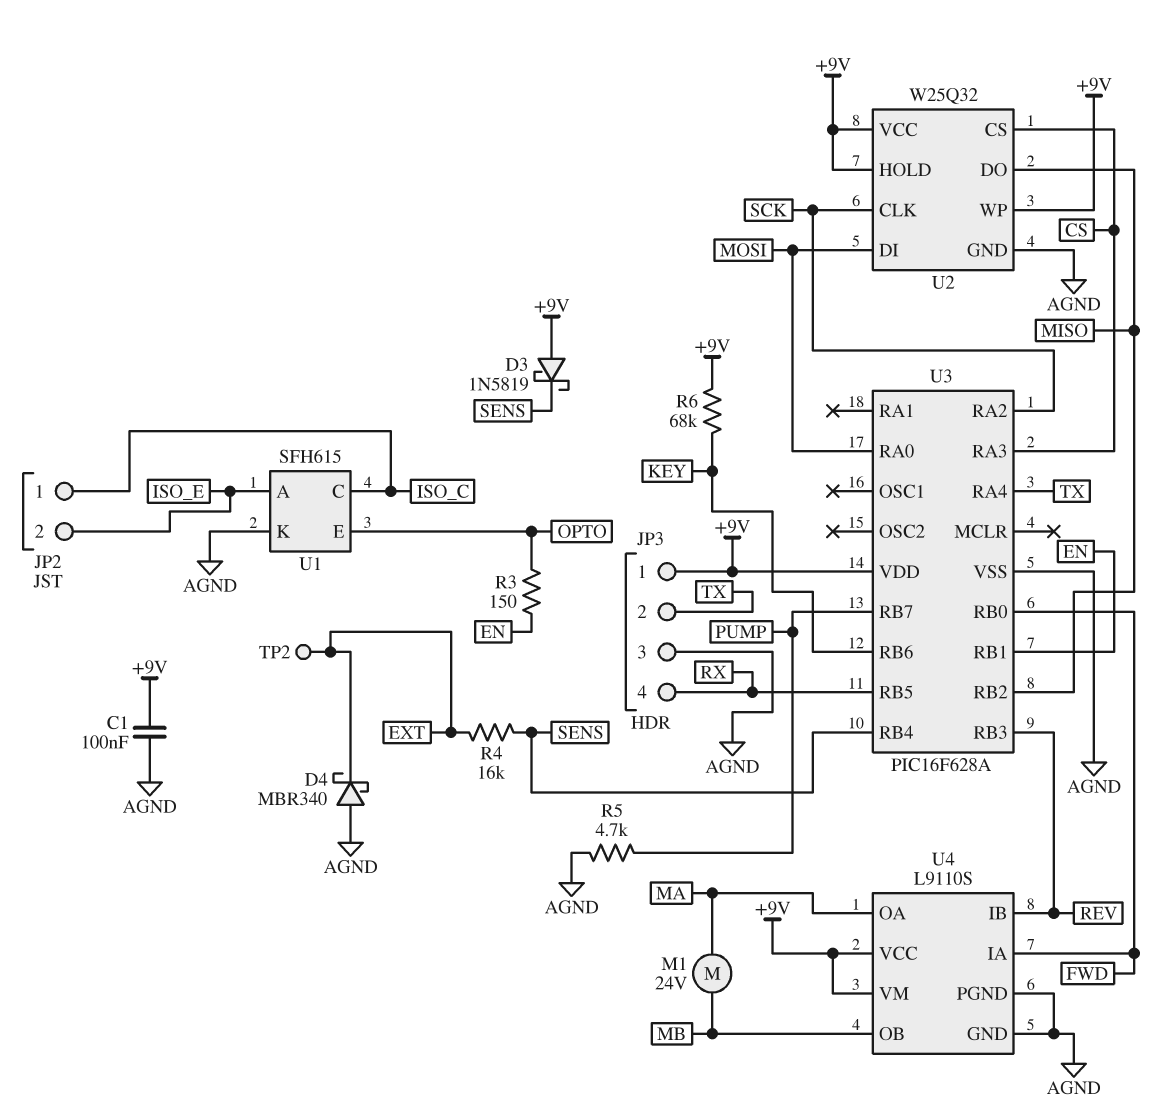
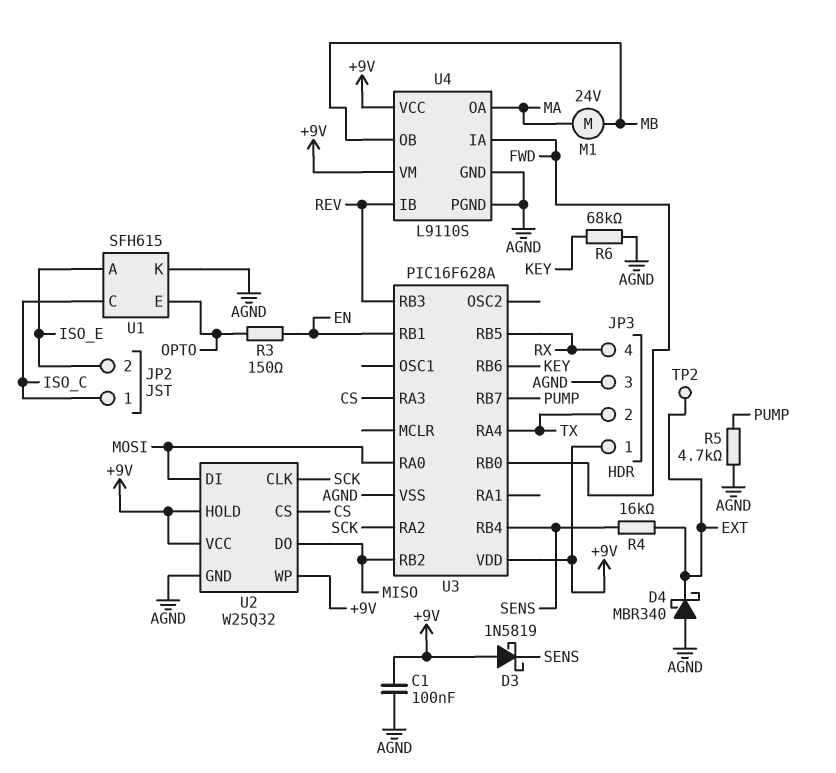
R6: 68k (+9V, KEY) -> 68k (AGND, KEY)

